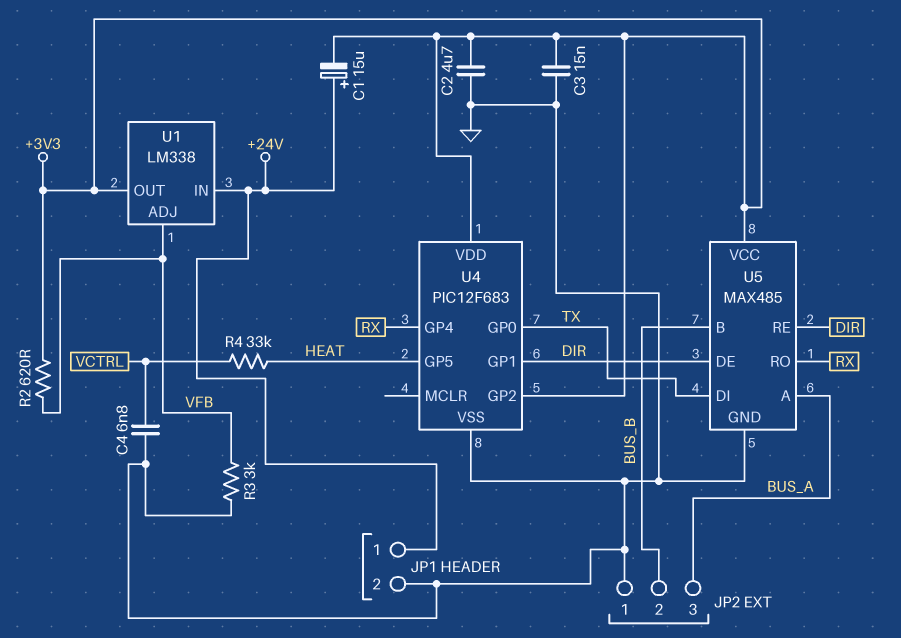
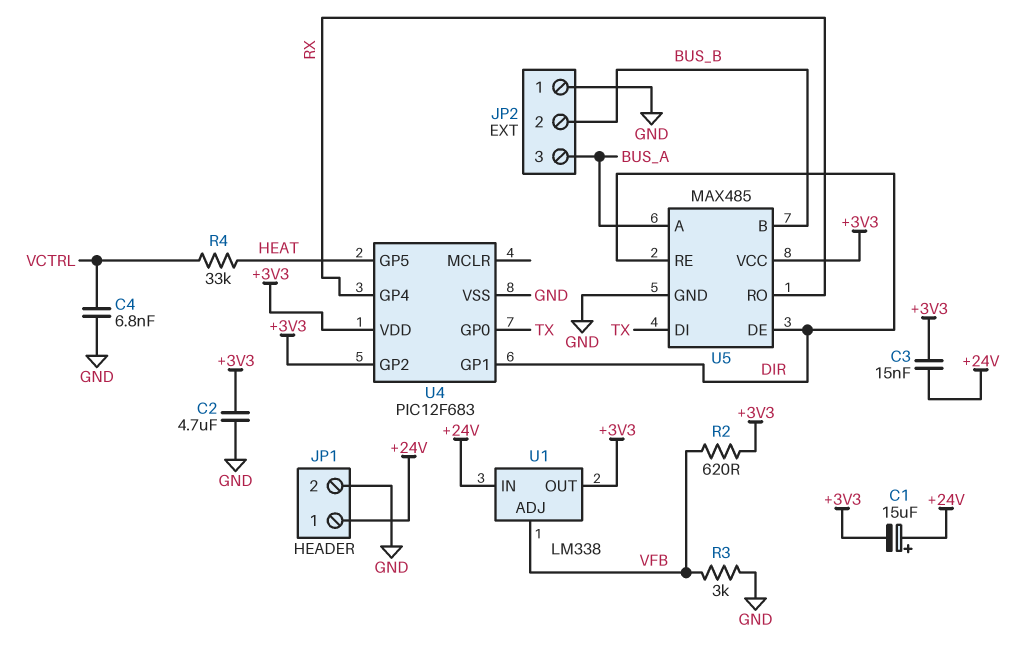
C3: 15nF (+3V3, GND) -> 15nF (+3V3, +24V)

